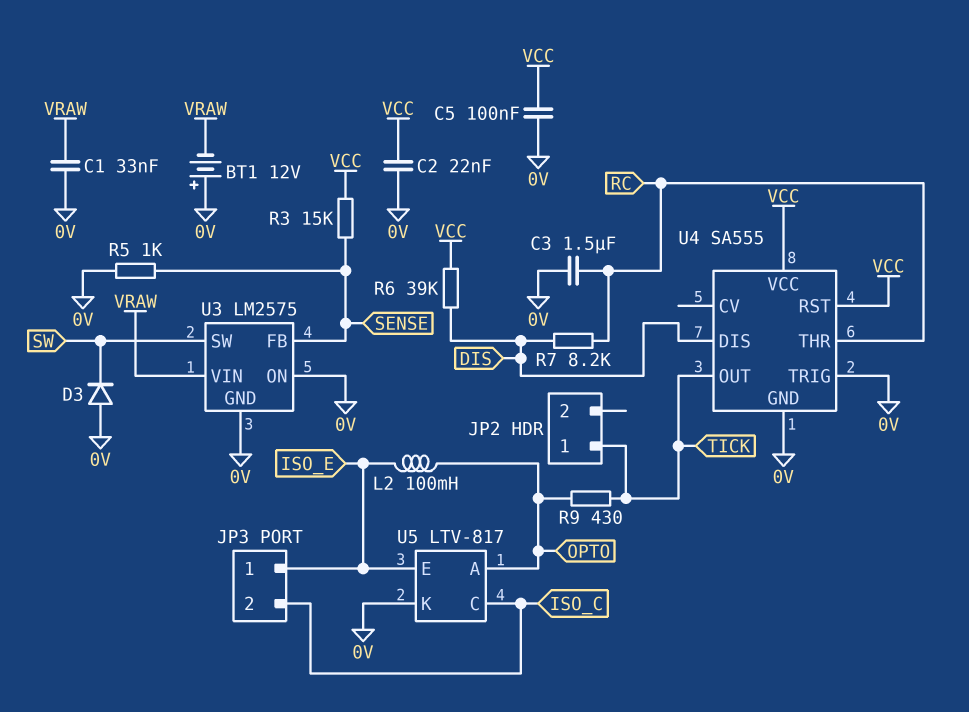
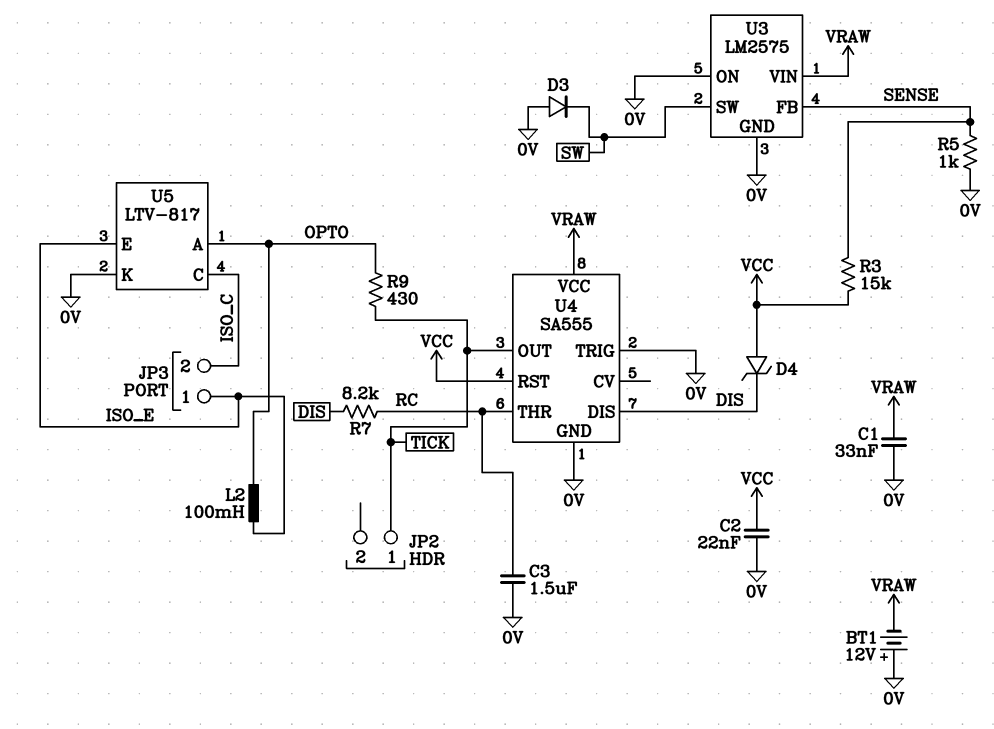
C5: 100nF (0V, VCC) -> none
D4: none -> zener (A VCC, K DIS)
R6: 39k (DIS, VCC) -> none
U4 pin VCC: VCC -> VRAW

